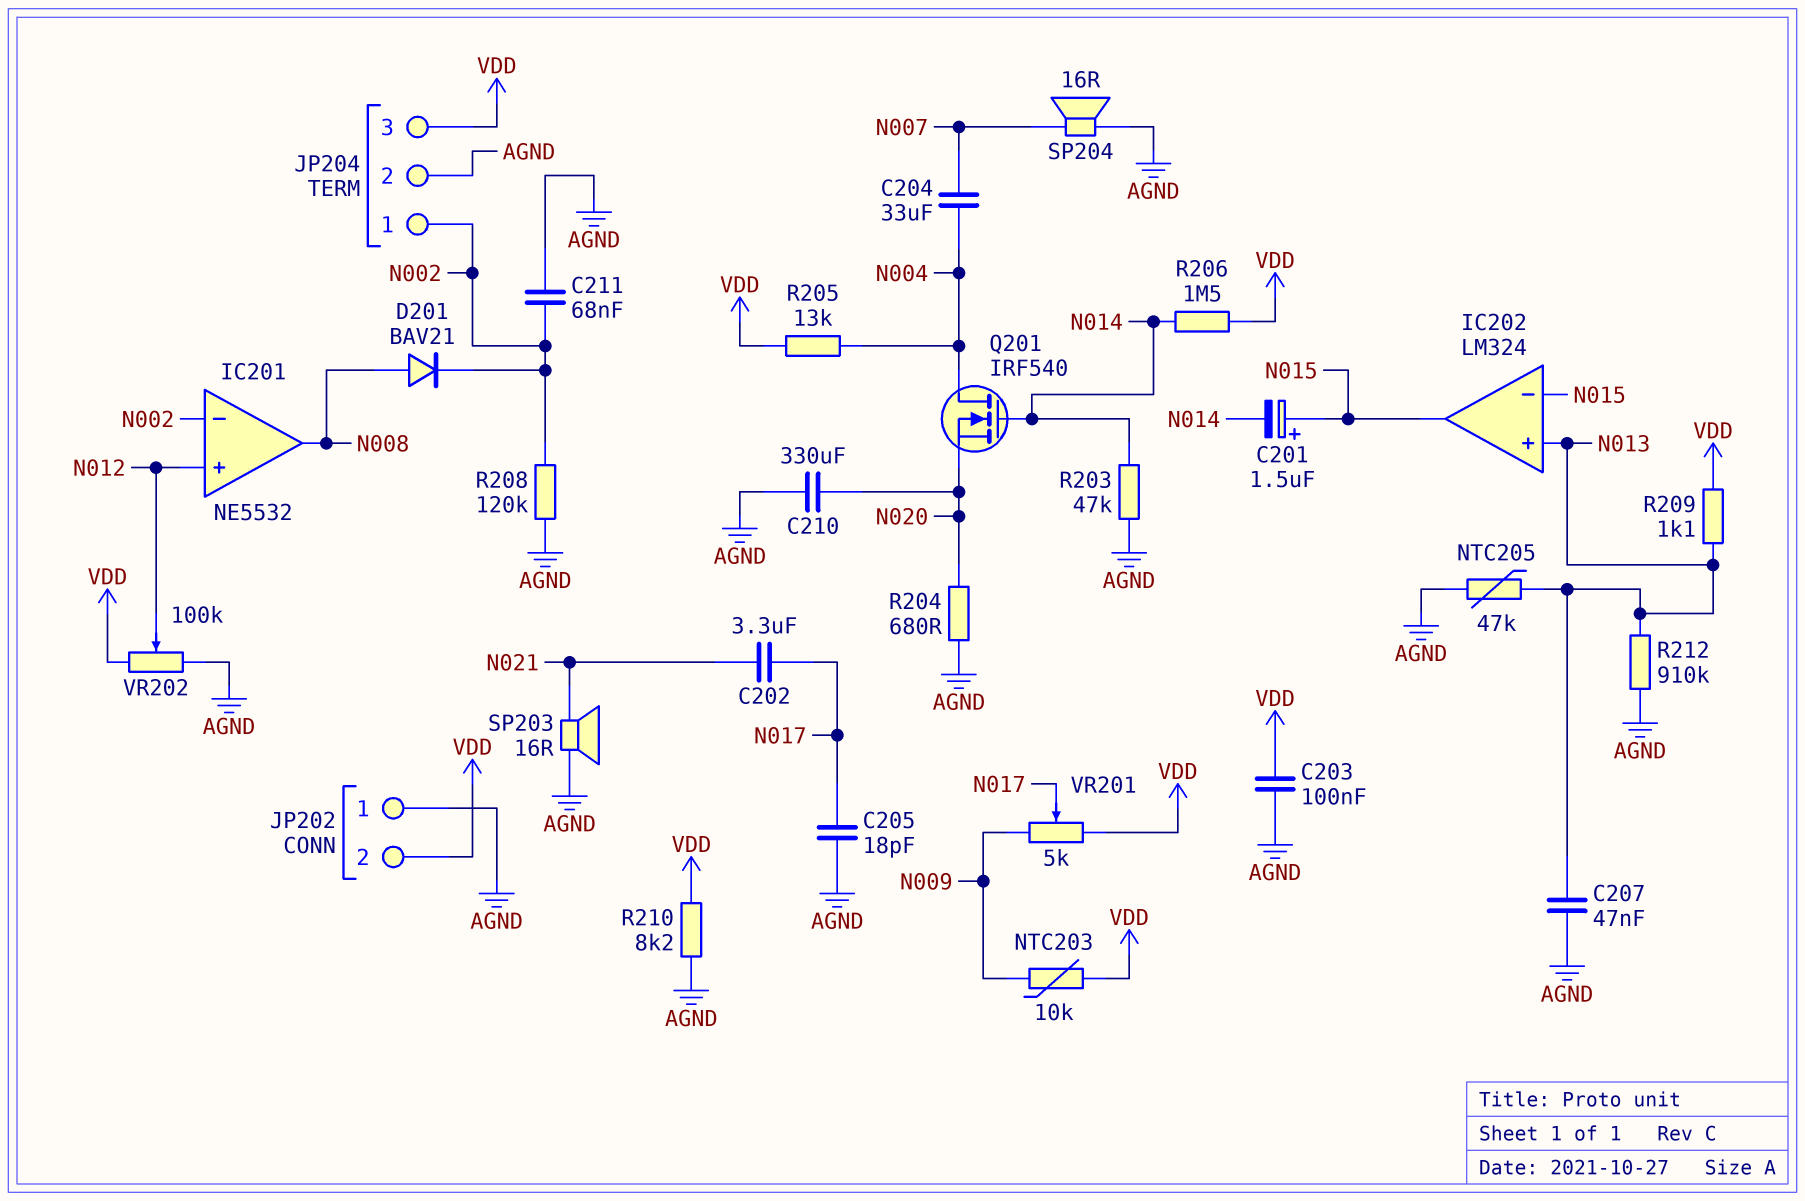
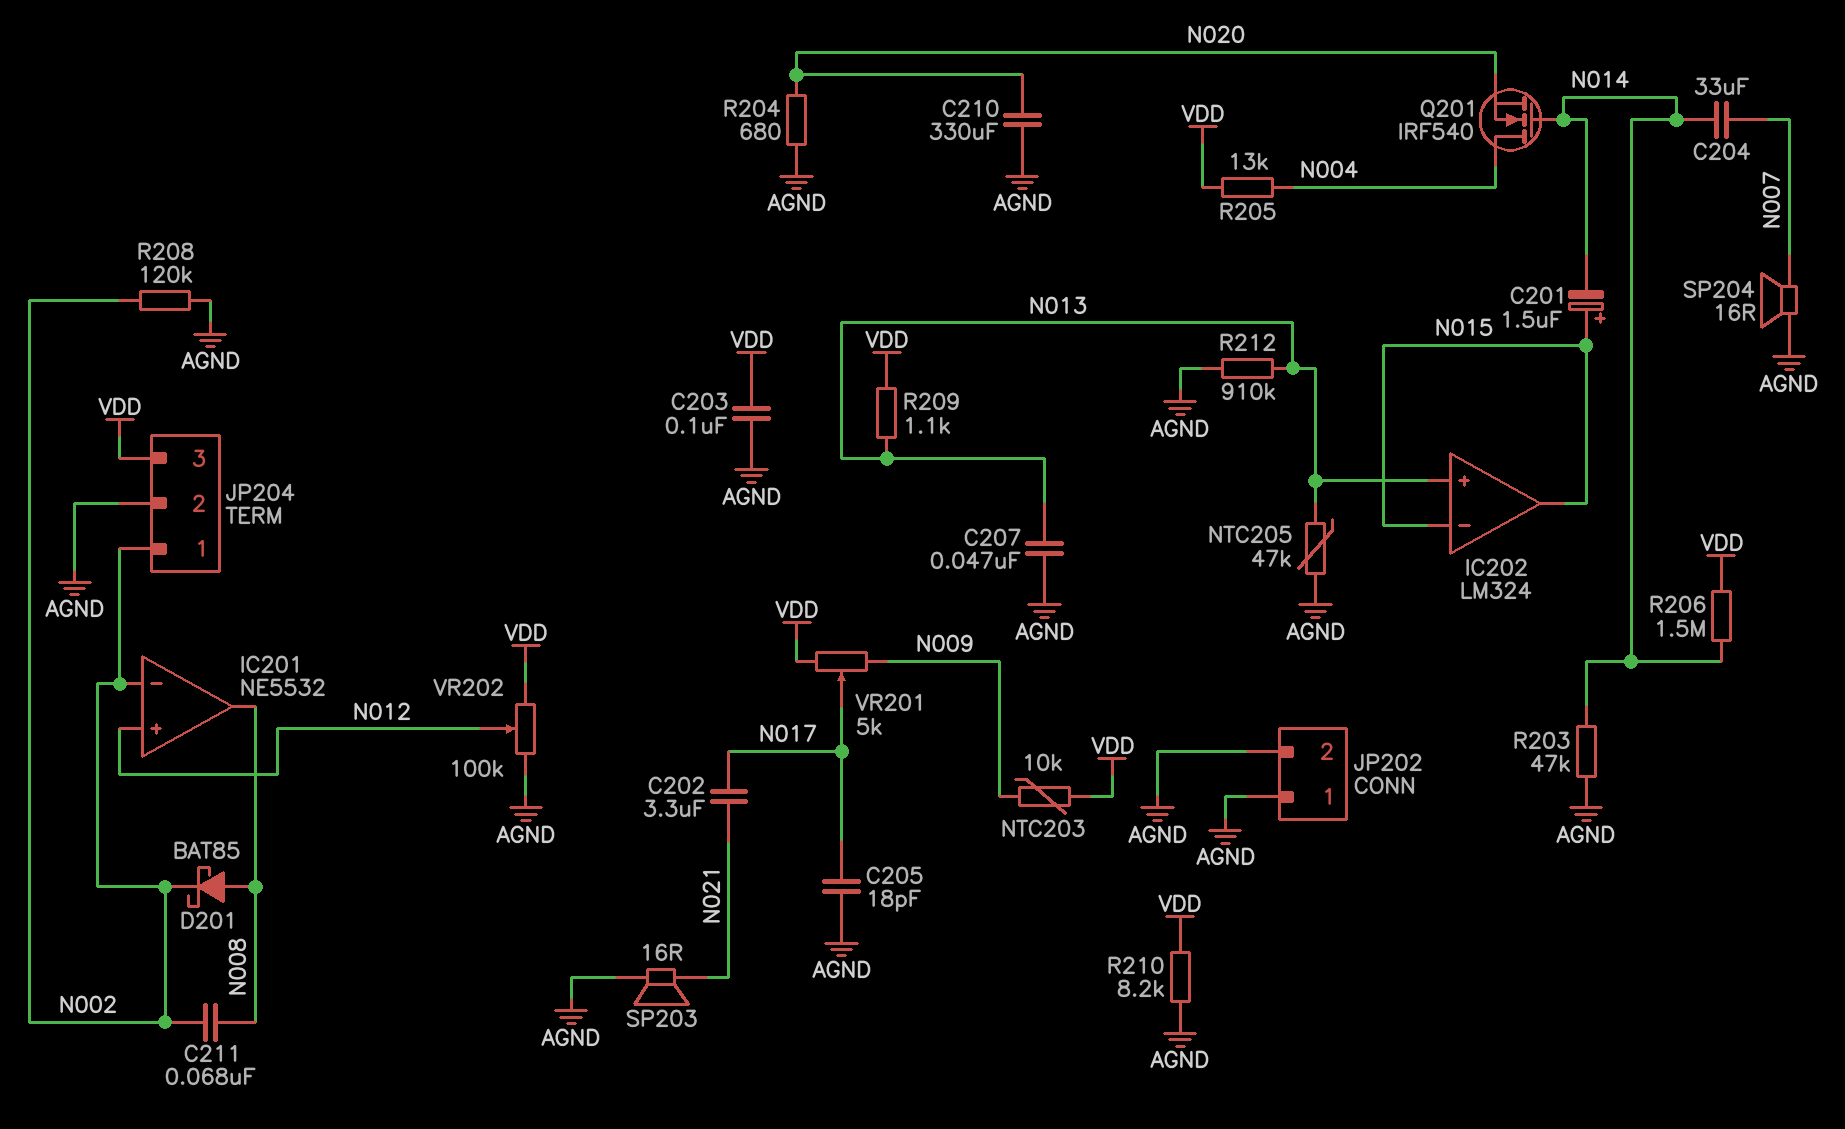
C204: 33uF (N004, N007) -> 33uF (N007, N014)
C211: 68nF (AGND, N002) -> 68nF (N002, N008)
D201: diode BAV21 (A N008, K N002) -> schottky BAT85 (A N008, K N002)
JP202 pin 2: VDD -> AGND

